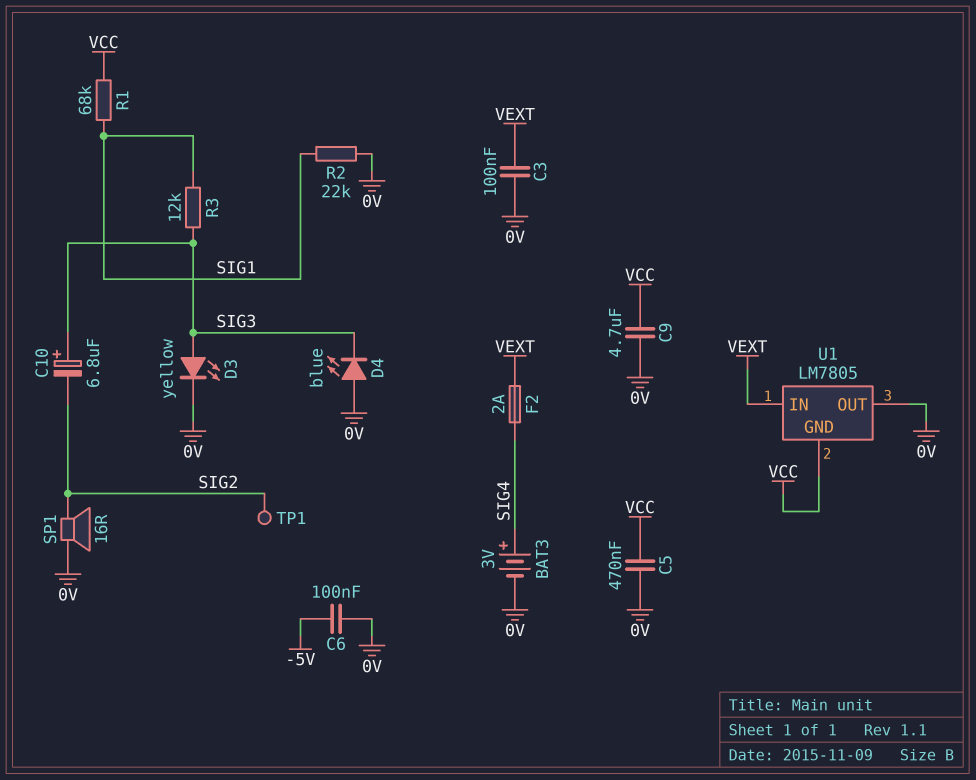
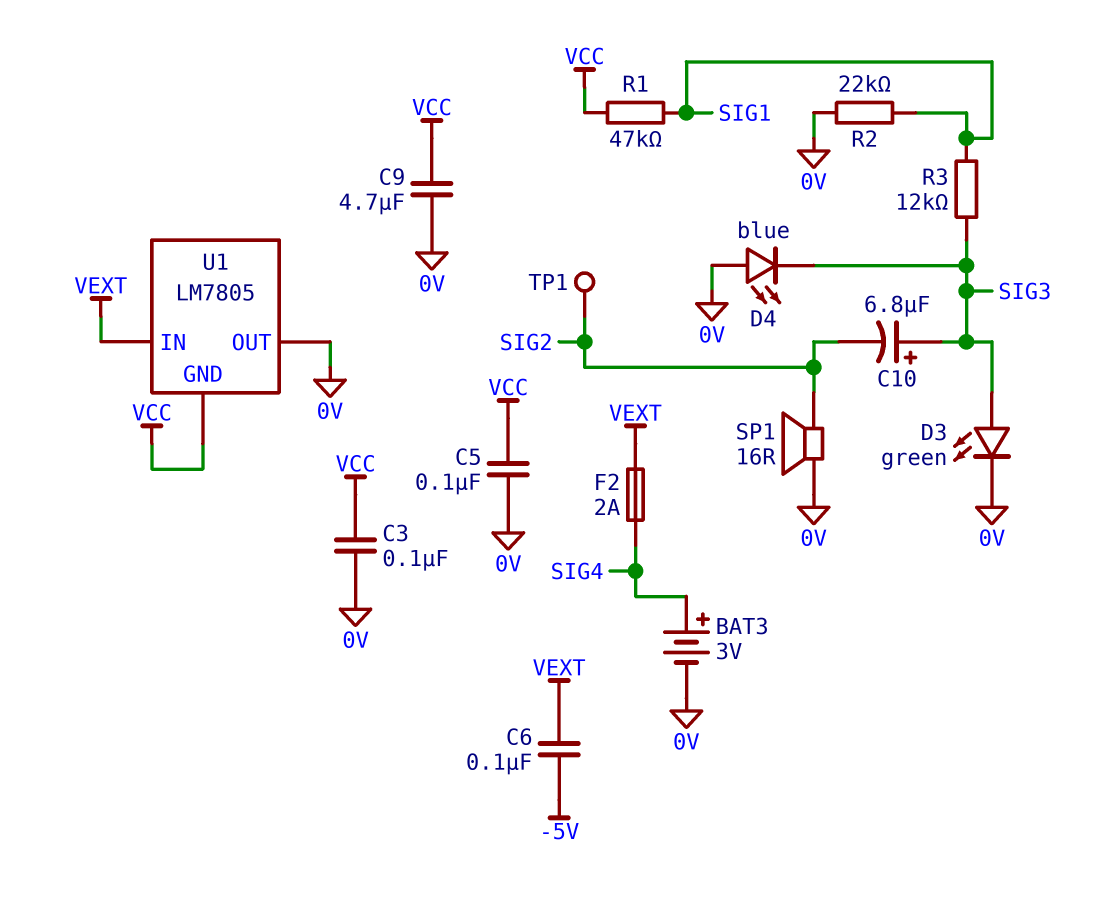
C3: 100nF (0V, VEXT) -> 100nF (0V, VCC)
C5: 470nF (0V, VCC) -> 100nF (0V, VCC)
C6: 100nF (-5V, 0V) -> 100nF (-5V, VEXT)
D3: LED yellow (A SIG3, K 0V) -> LED green (A SIG3, K 0V)
R1: 68k (SIG1, VCC) -> 47k (SIG1, VCC)

